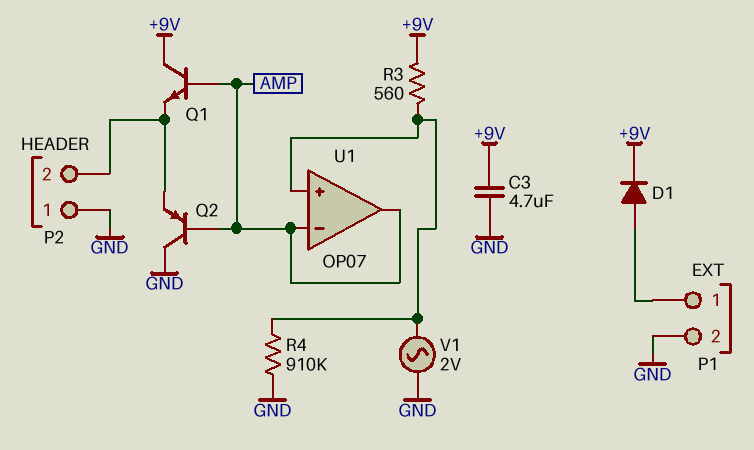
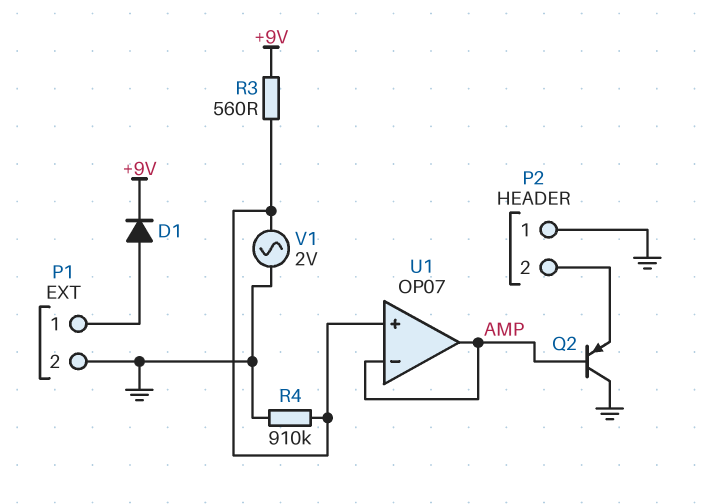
C3: 4.7uF (+9V, GND) -> none
Q1: NPN (B AMP, C +9V, E P2/2) -> none

